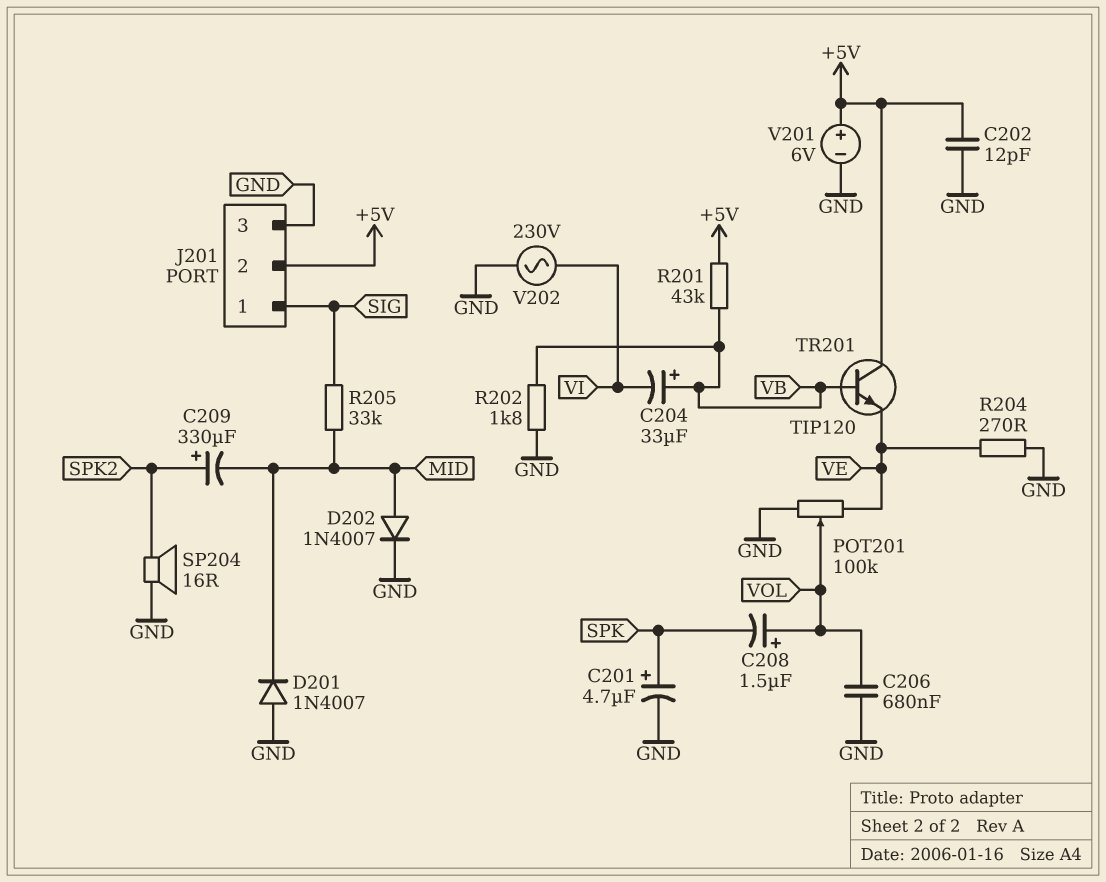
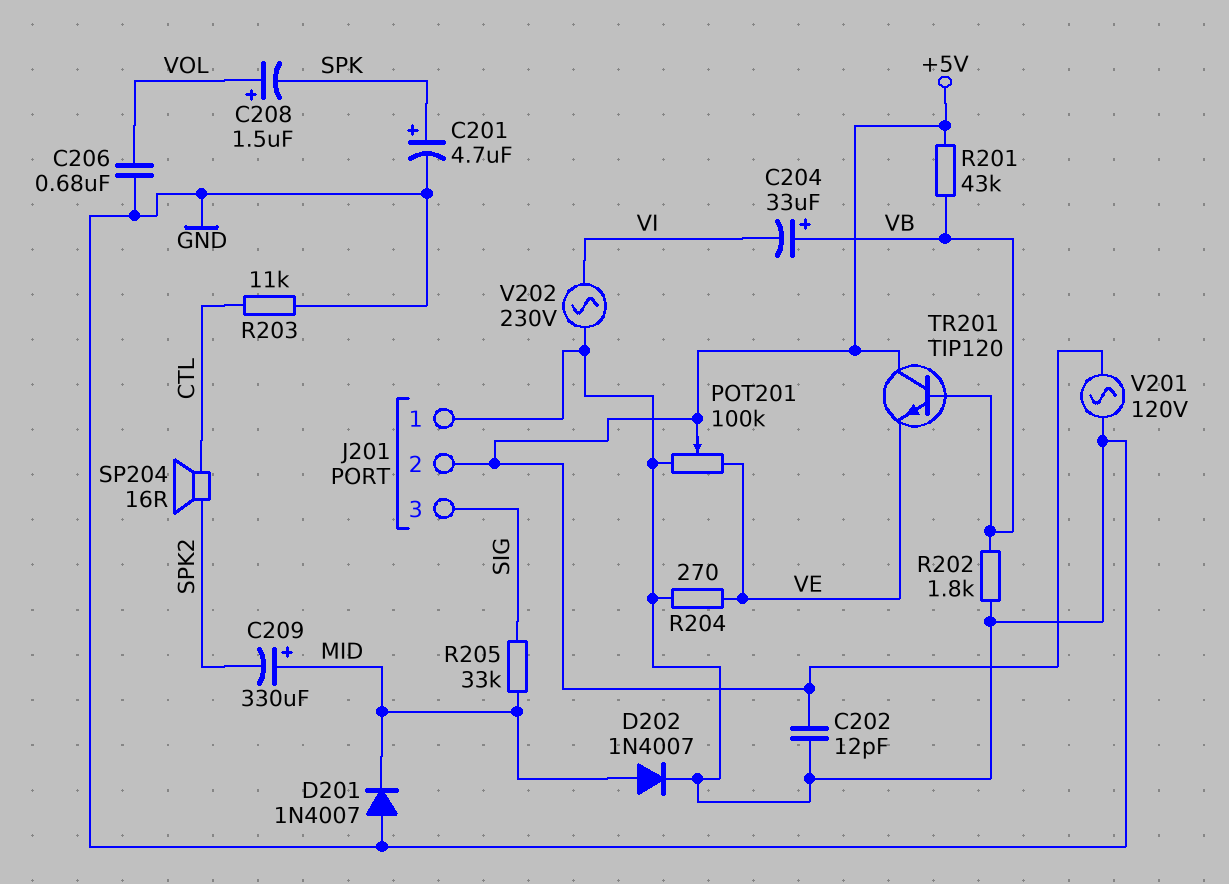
C209: 330uF (plus SPK2, minus MID) -> 330uF (plus MID, minus SPK2)
J201 pin 1: SIG -> GND
J201 pin 3: GND -> SIG
POT201: 100k (GND, VE, wiper VOL) -> 100k (GND, VE, wiper +5V)
R203: none -> 11k (CTL, GND)
SP204: speaker 16R (GND, SPK2) -> speaker 16R (CTL, SPK2)
V201: 6V (plus +5V, minus GND) -> AC 120V (+5V, GND)

